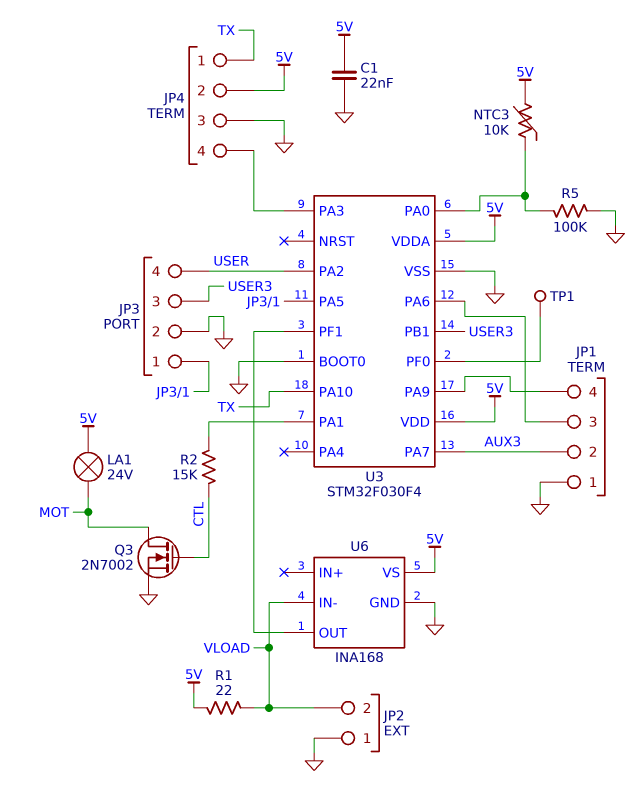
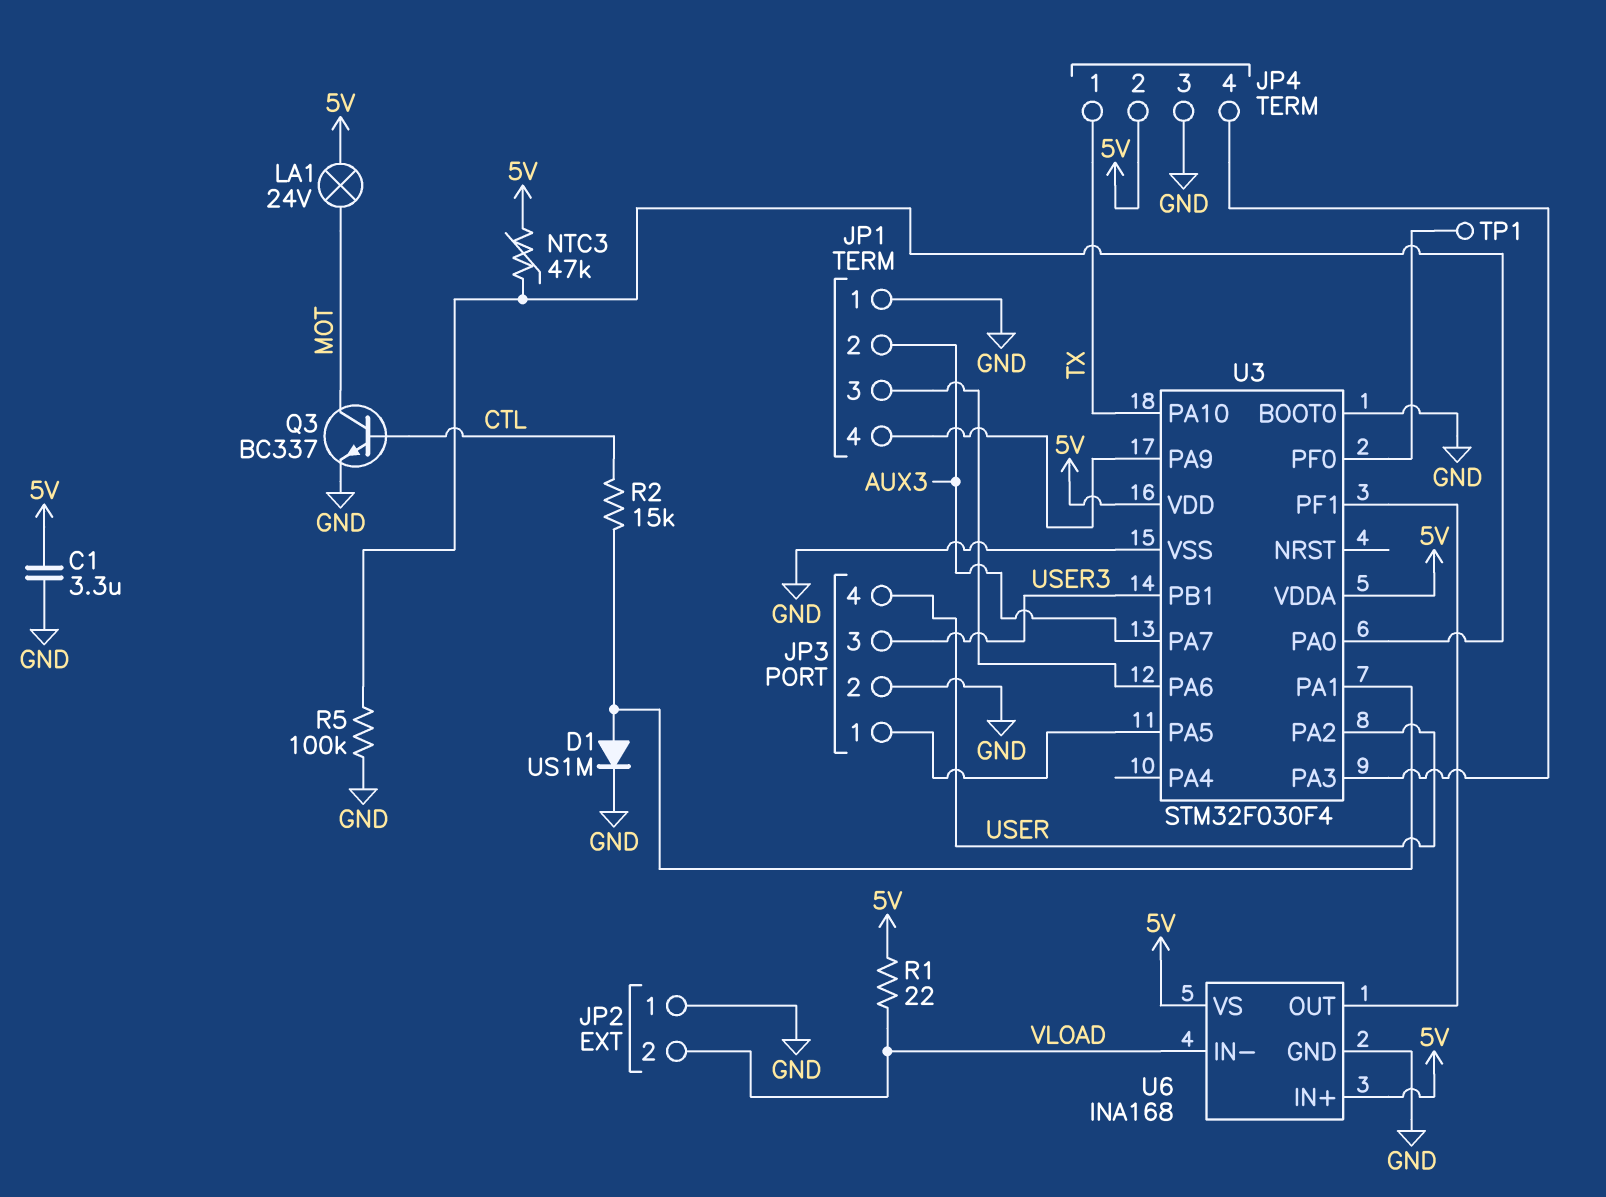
C1: 22nF (5V, GND) -> 3.3uF (5V, GND)
D1: none -> diode US1M (A U3/PA1, K GND)
NTC3: 10k (5V, U3/PA0) -> 47k (5V, U3/PA0)
Q3: NMOS 2N7002 (G CTL, D MOT, S GND) -> NPN BC337 (B CTL, C MOT, E GND)
U6 pin IN+: none -> 5V

